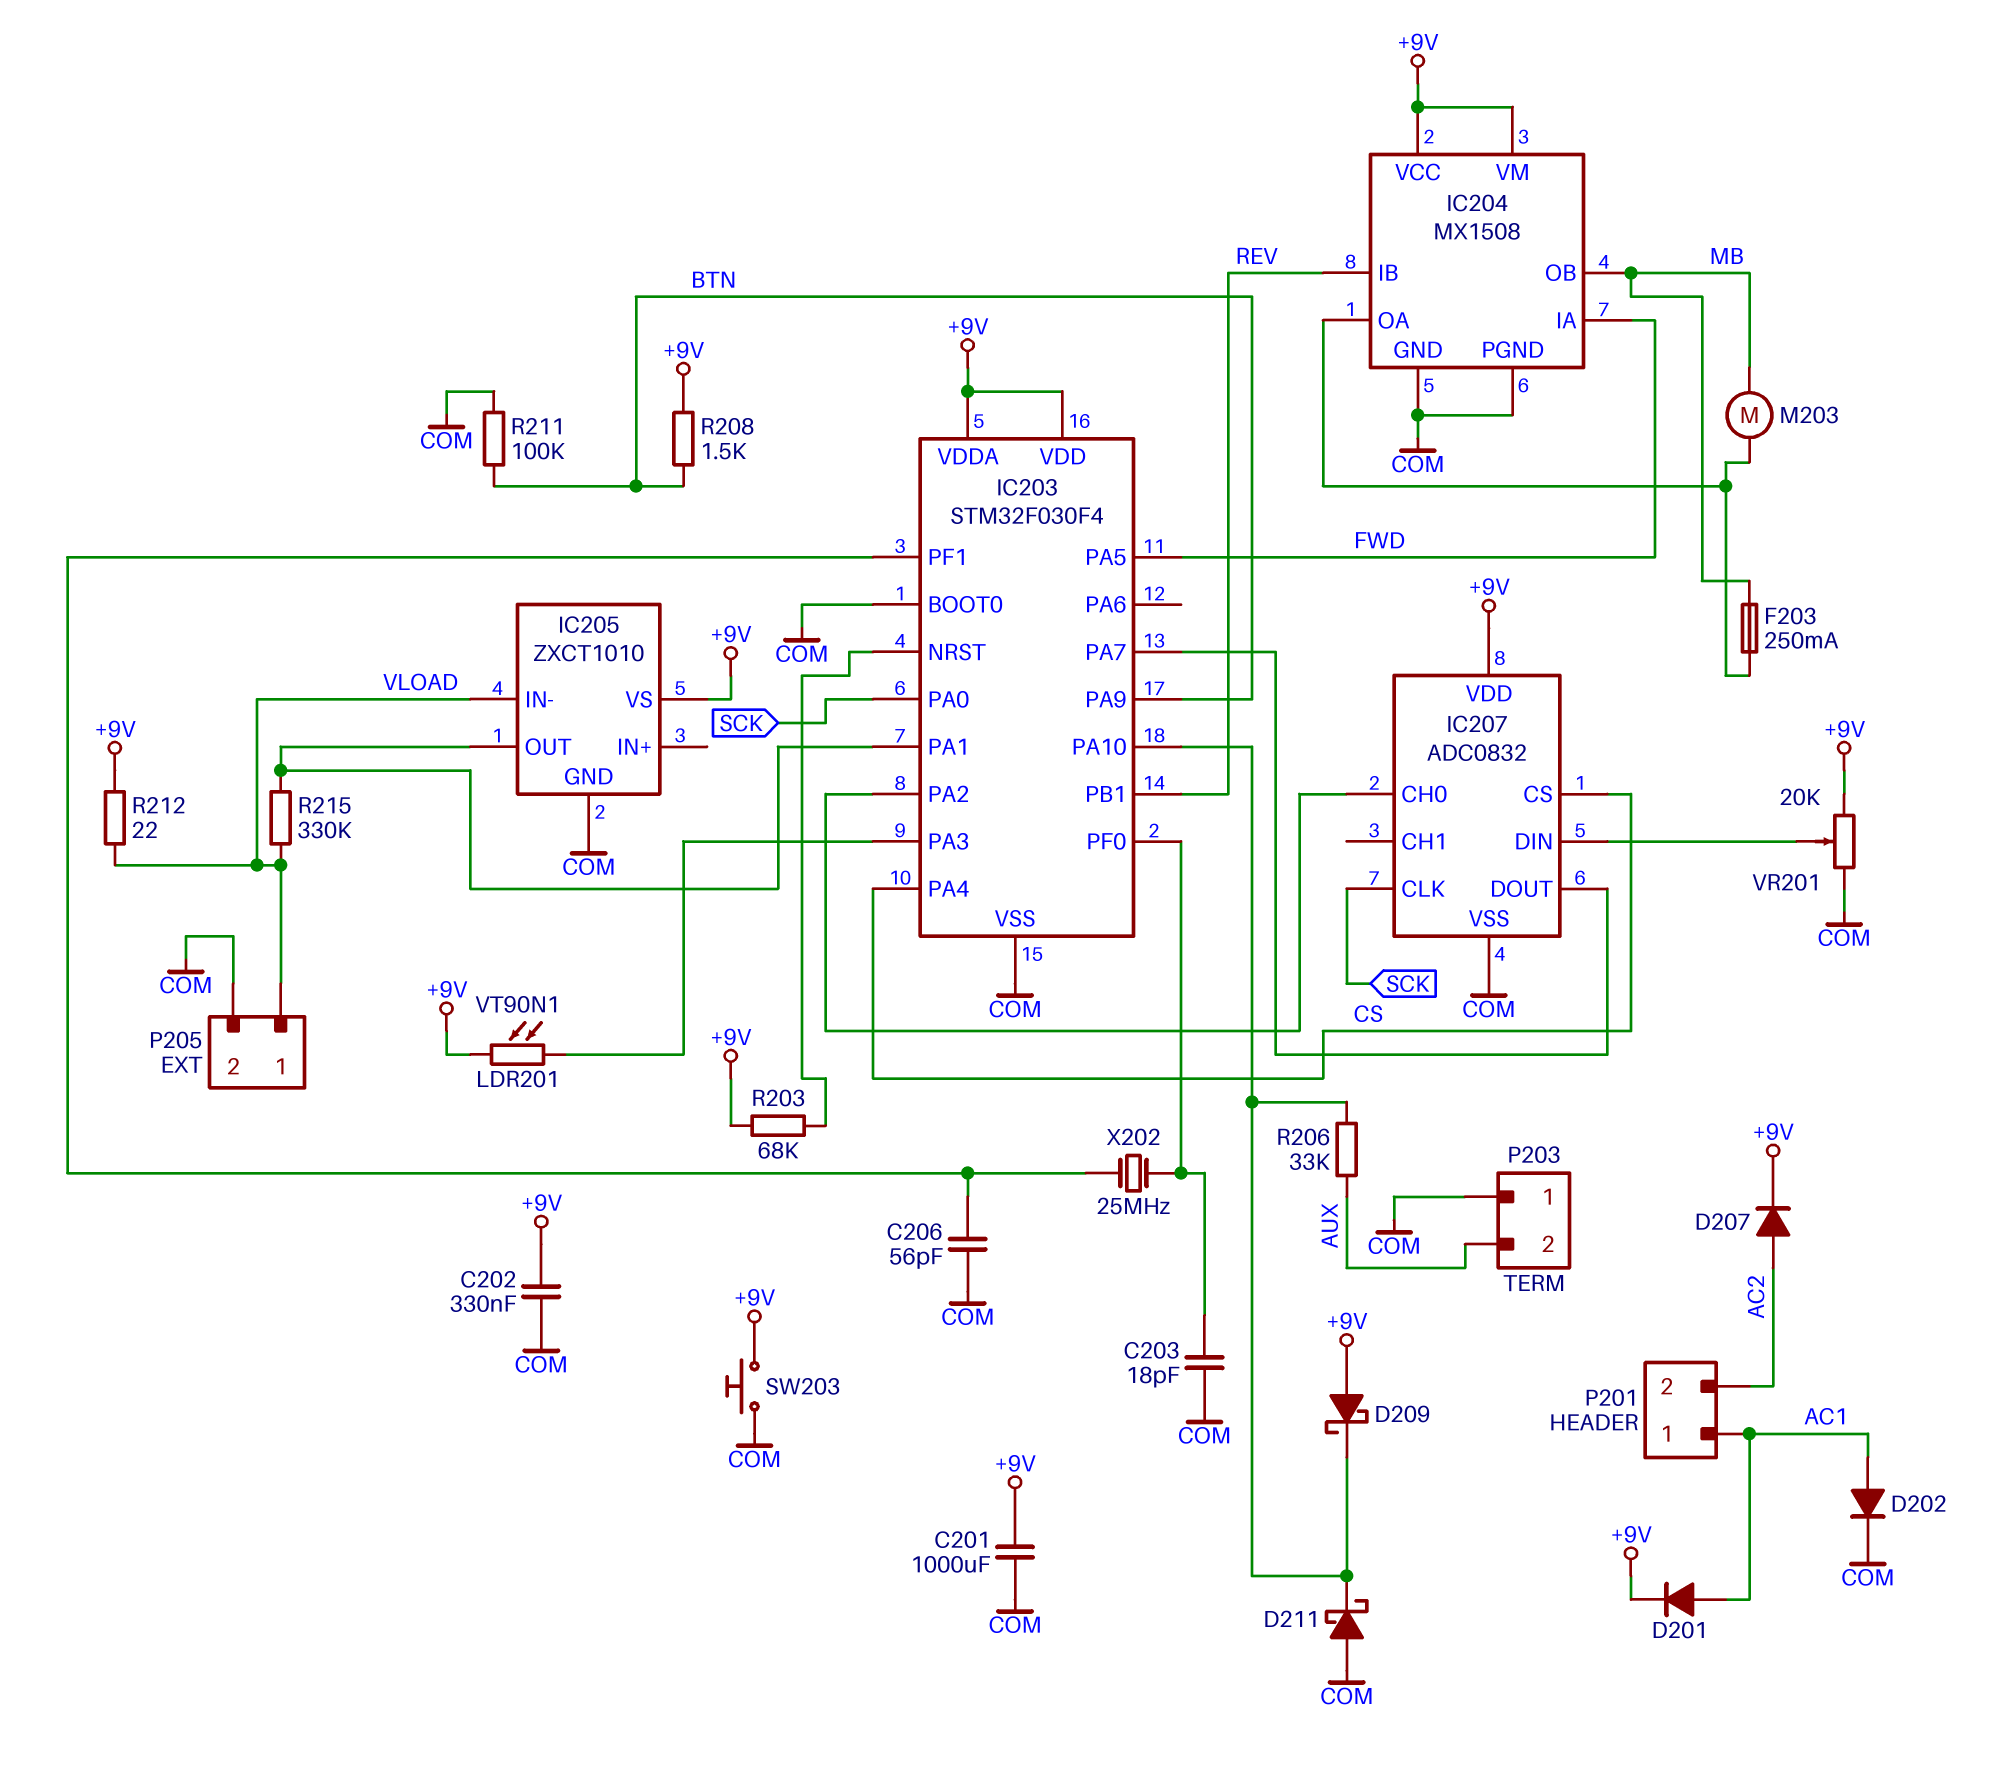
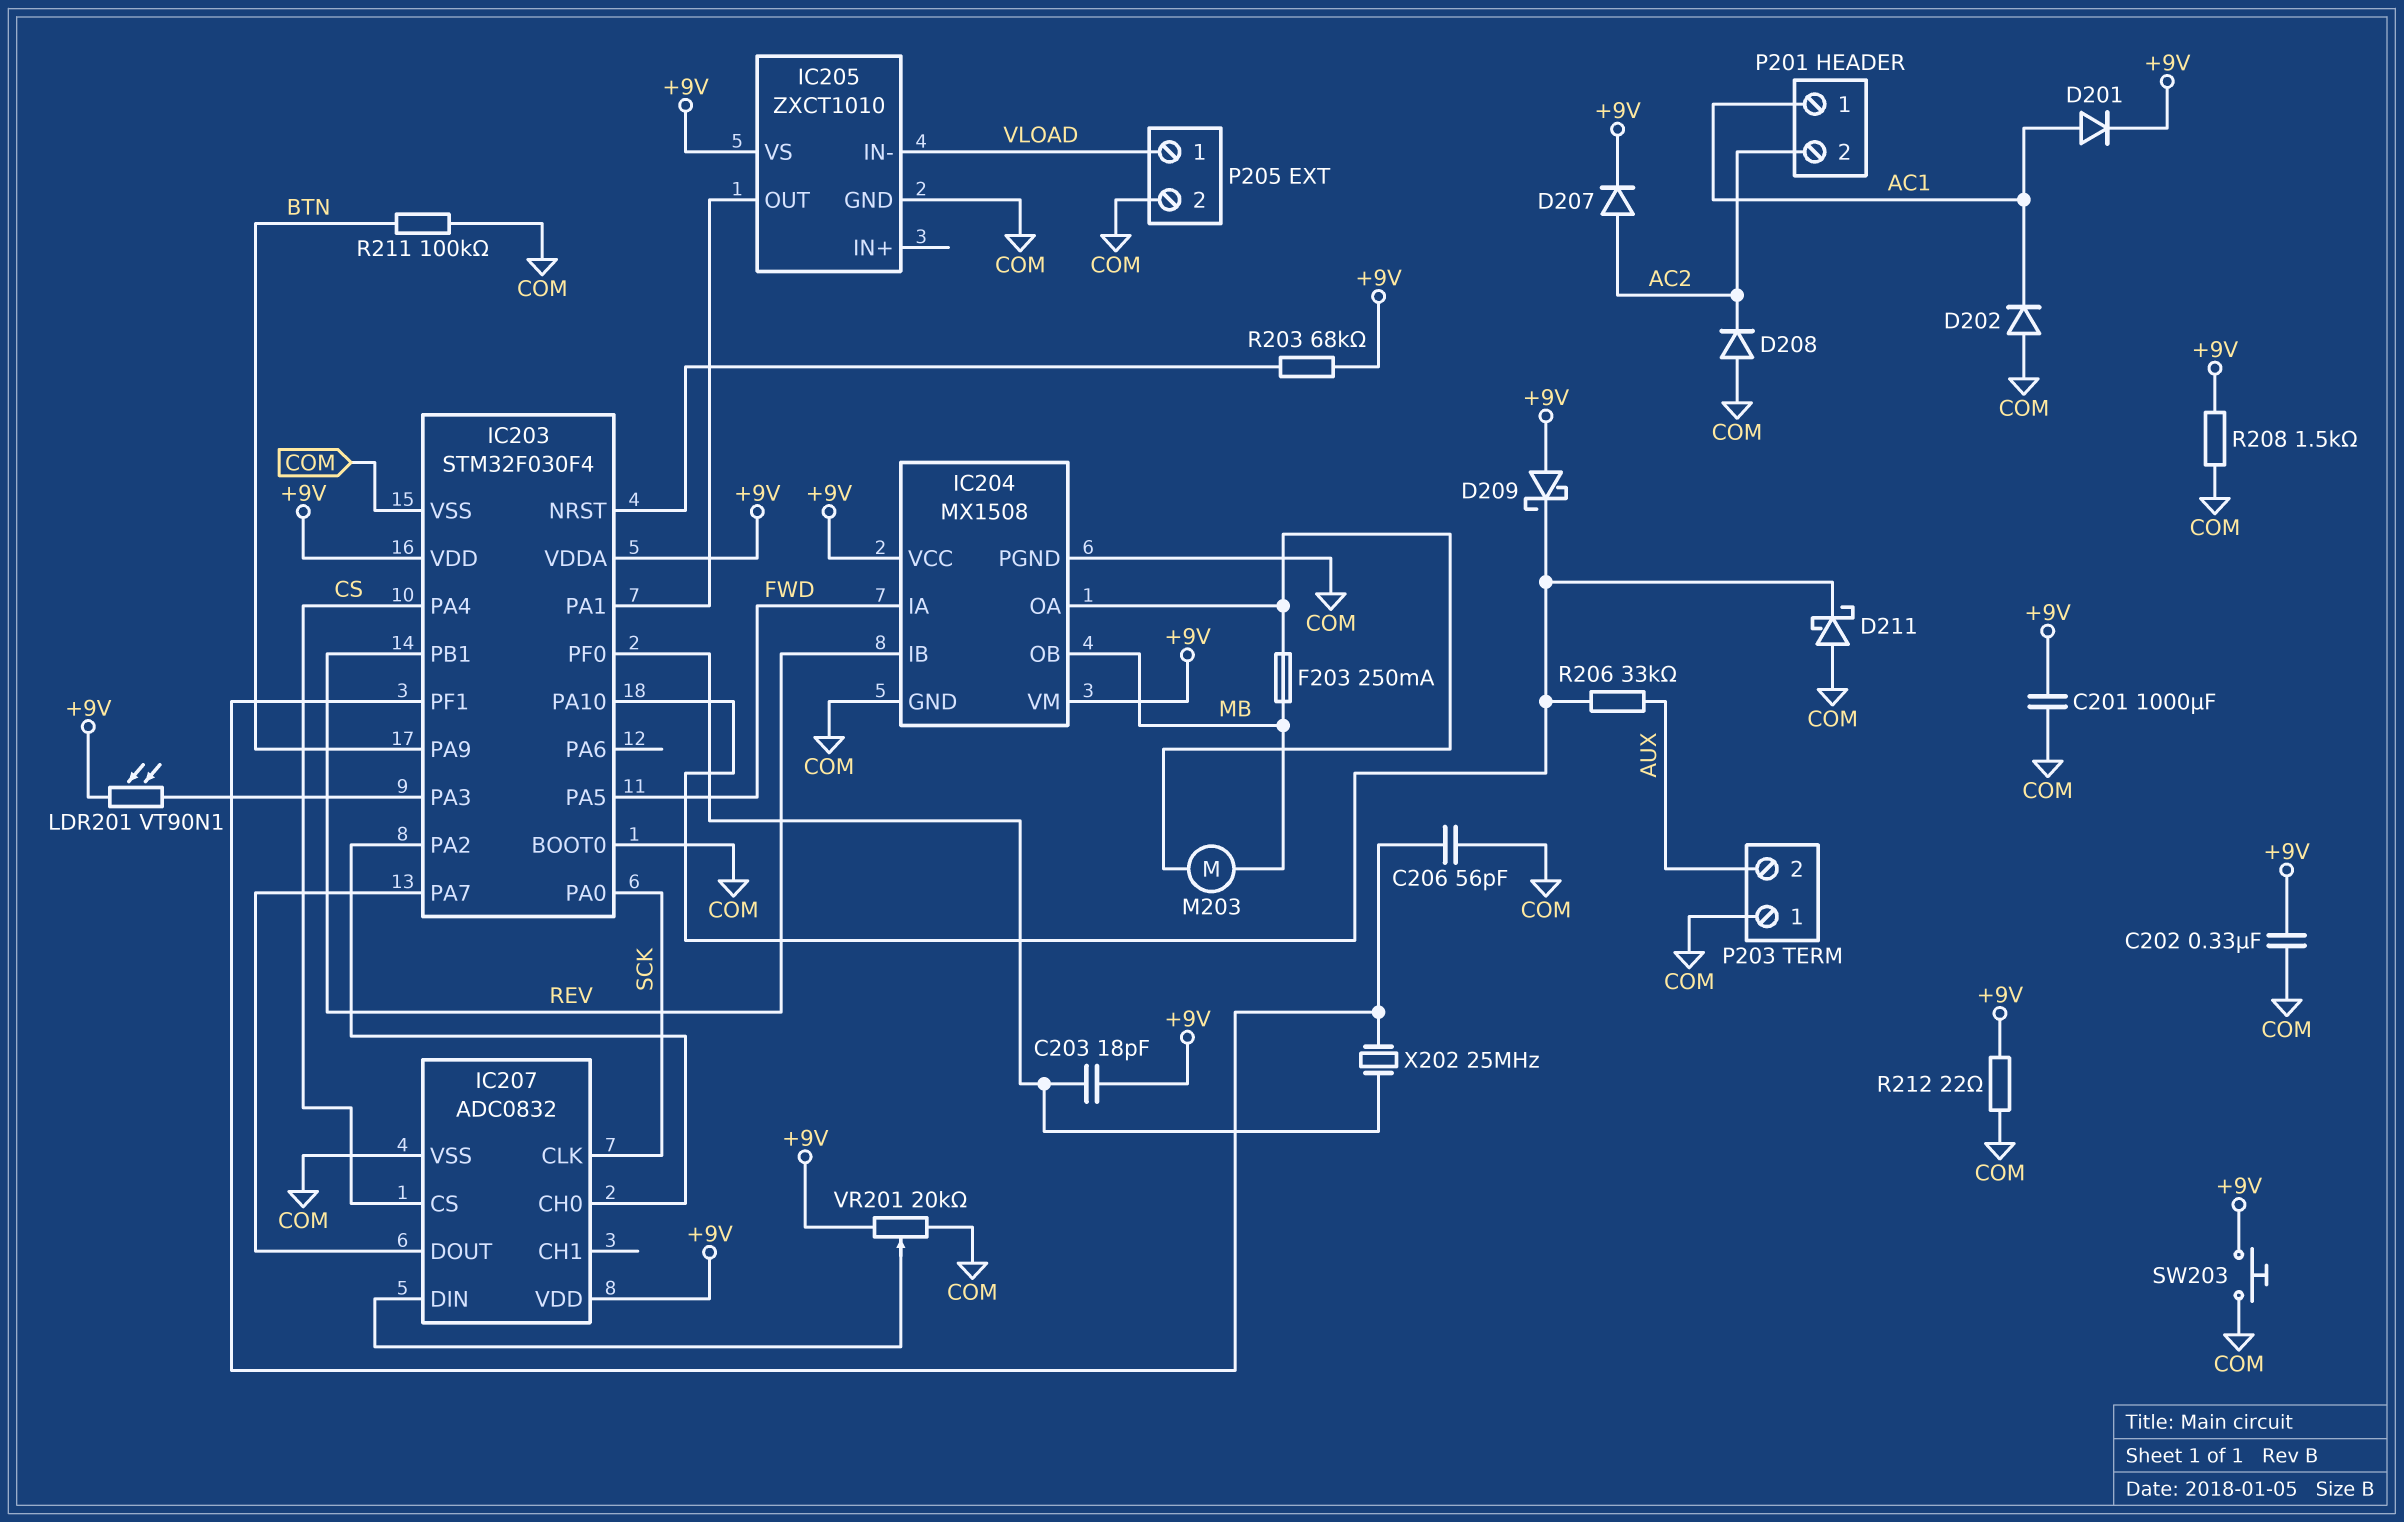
C203: 18pF (COM, IC203/PF0) -> 18pF (+9V, IC203/PF0)
D202: diode (A AC1, K COM) -> diode (A COM, K AC1)
D208: none -> diode (A COM, K AC2)
R208: 1.5k (+9V, BTN) -> 1.5k (+9V, COM)
R212: 22 (+9V, VLOAD) -> 22 (+9V, COM)
R215: 330k (IC203/PA1, VLOAD) -> none

